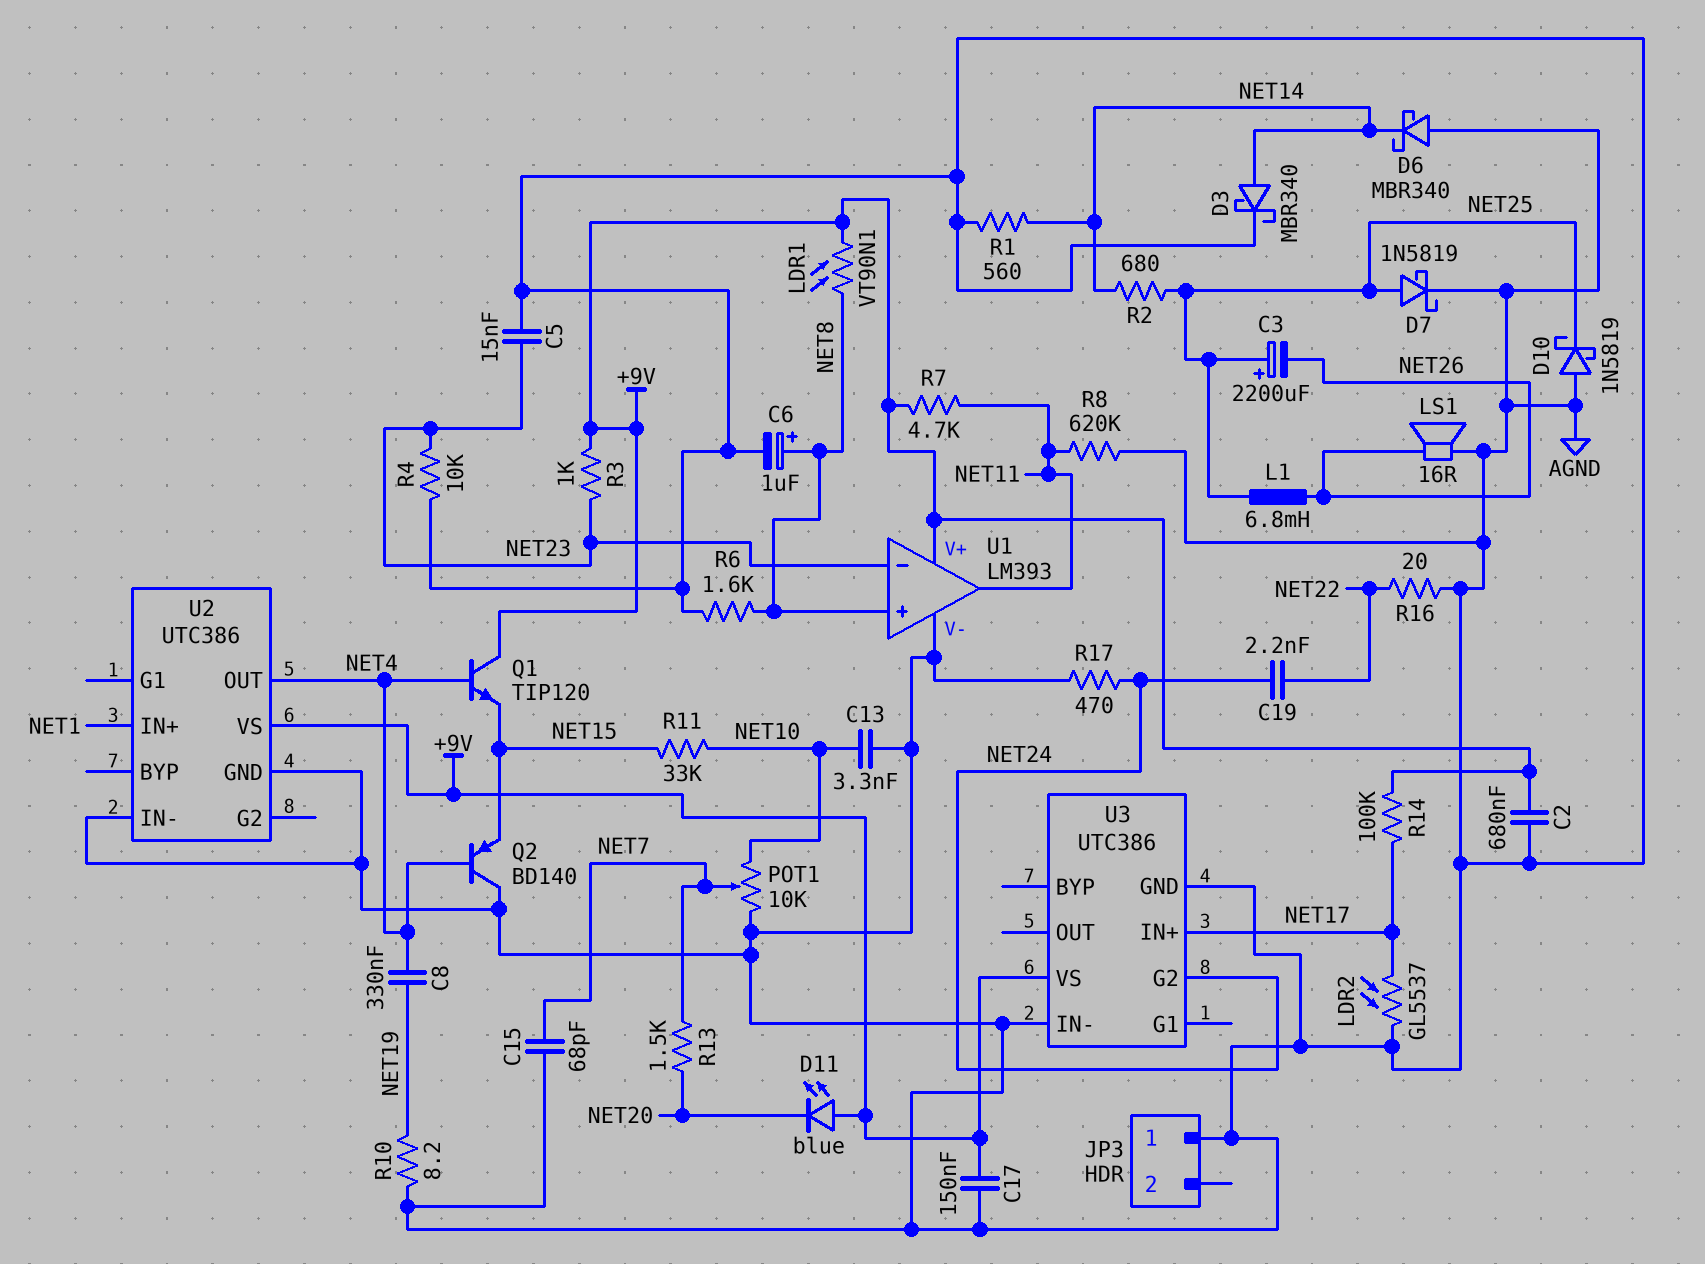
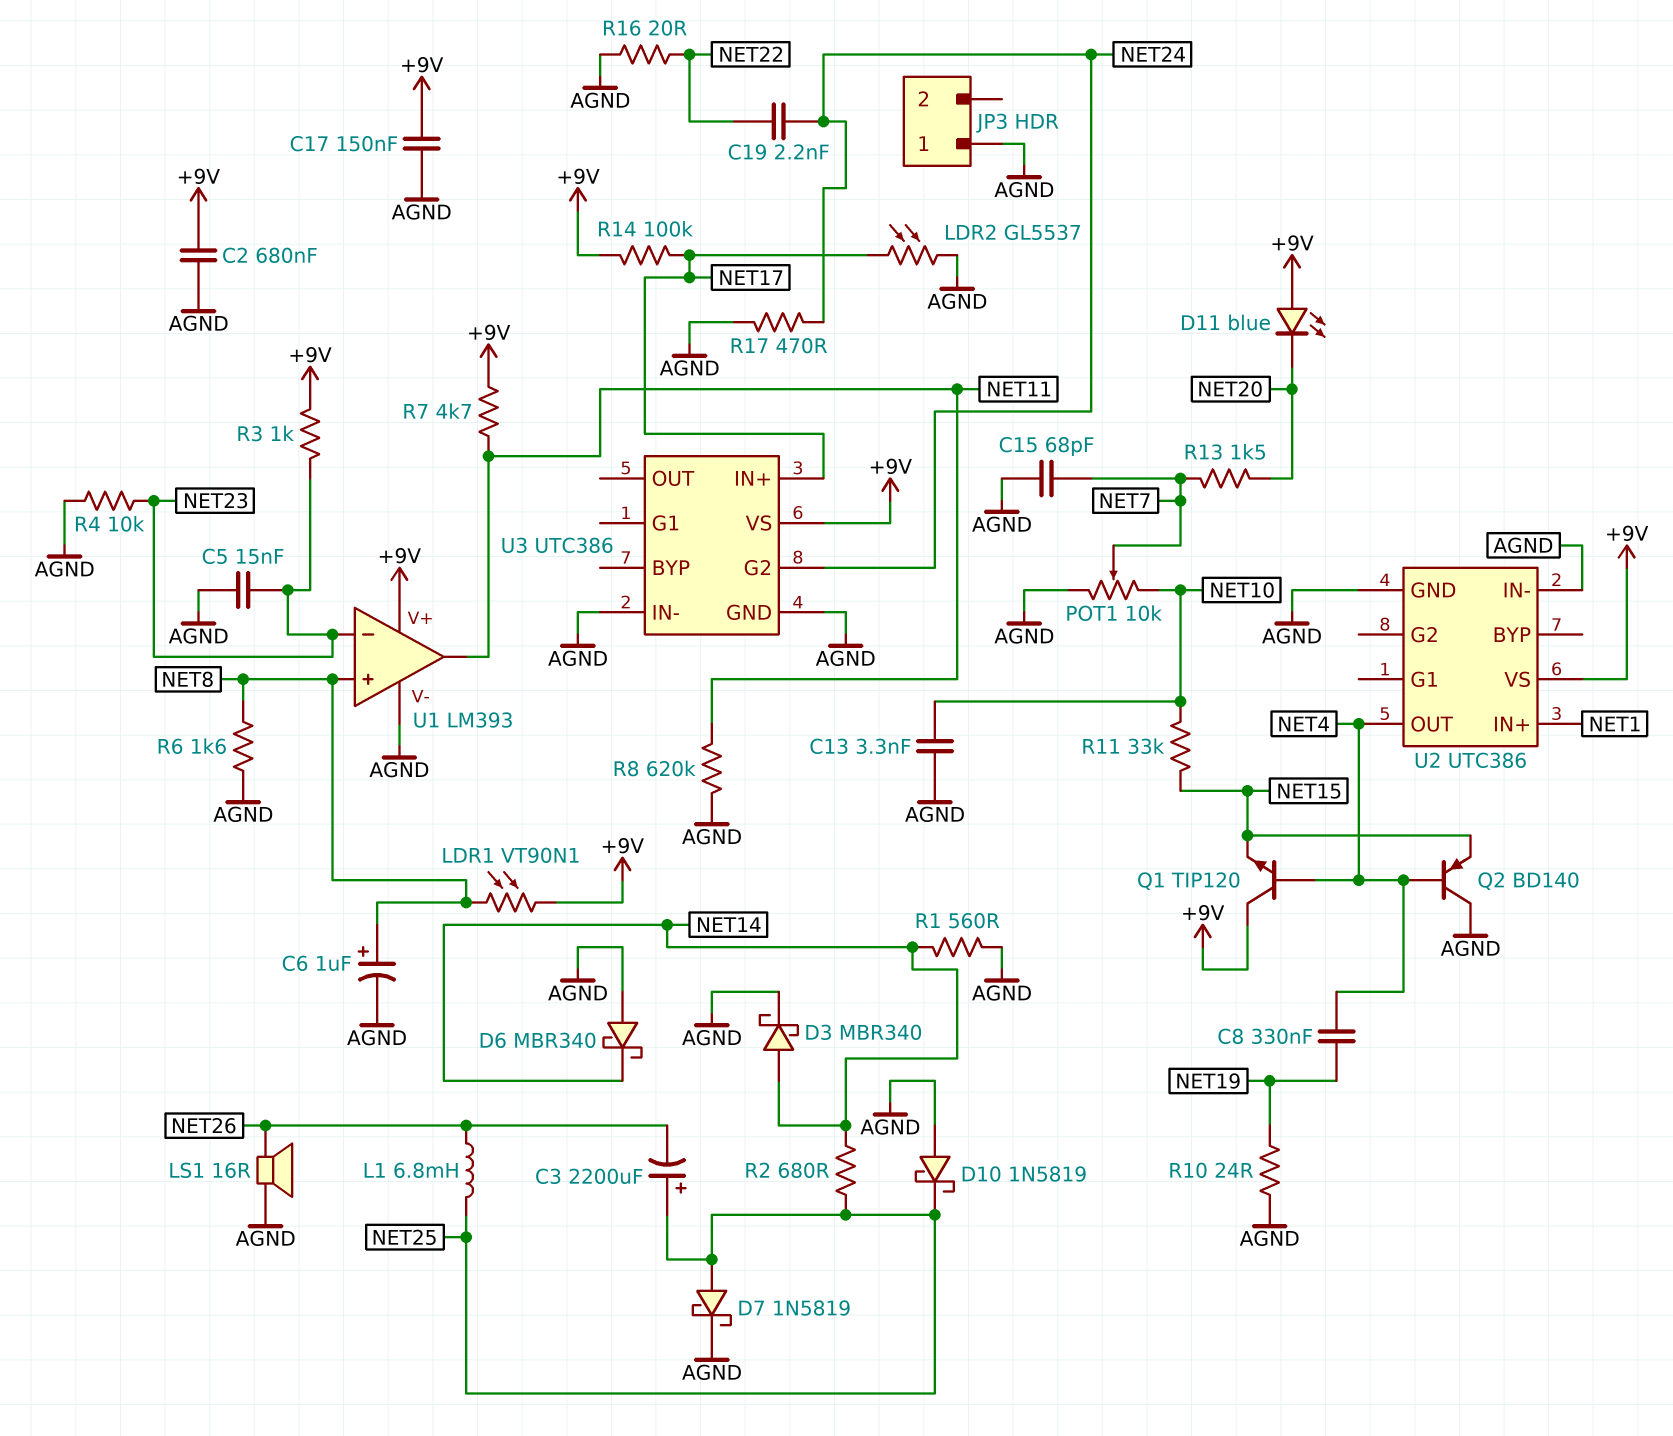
R10: 8.2 (AGND, NET19) -> 24 (AGND, NET19)

